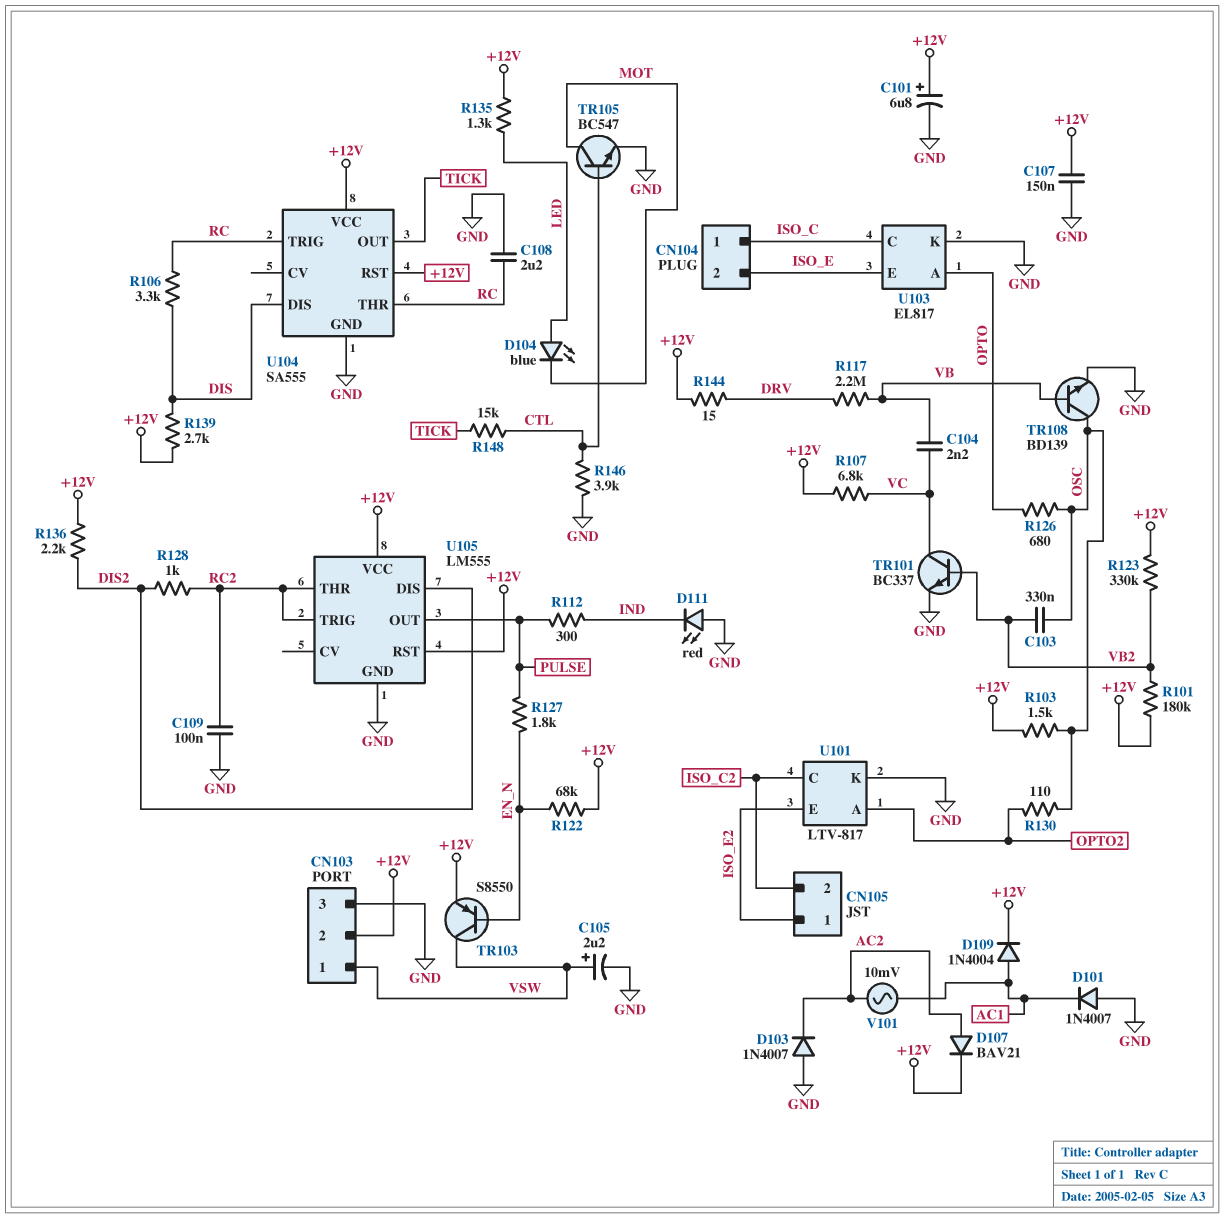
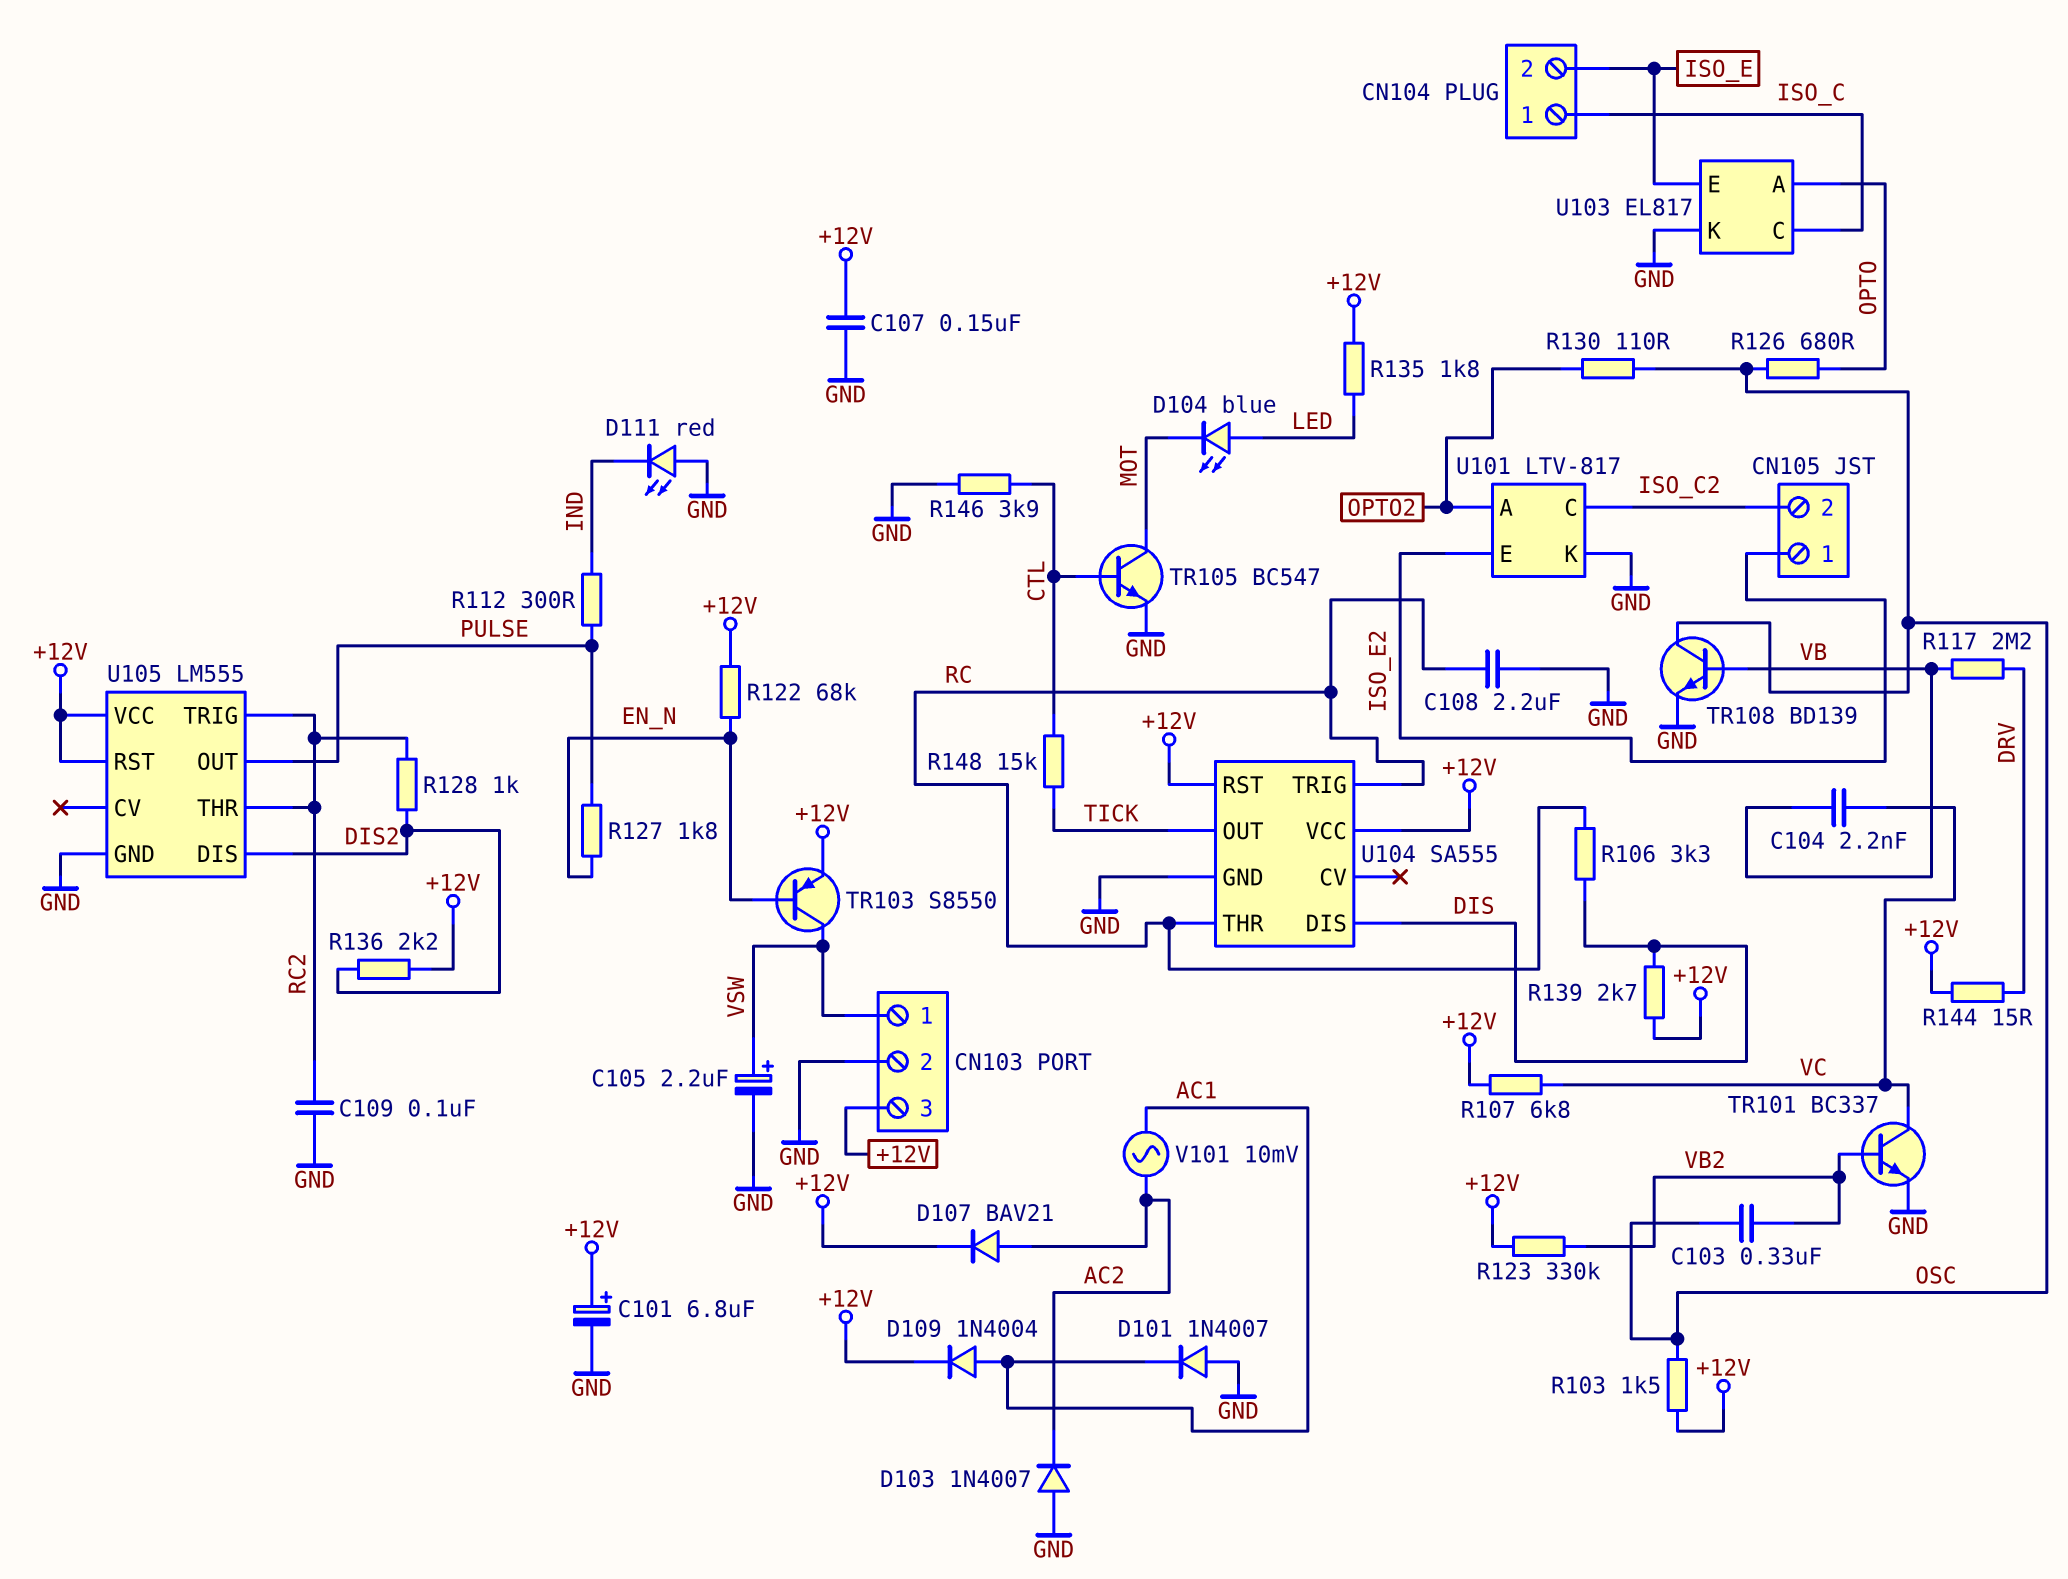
CN103 pin 2: +12V -> GND
CN103 pin 3: GND -> +12V
R101: 180k (+12V, VB2) -> none
R135: 1.3k (+12V, LED) -> 1.8k (+12V, LED)

